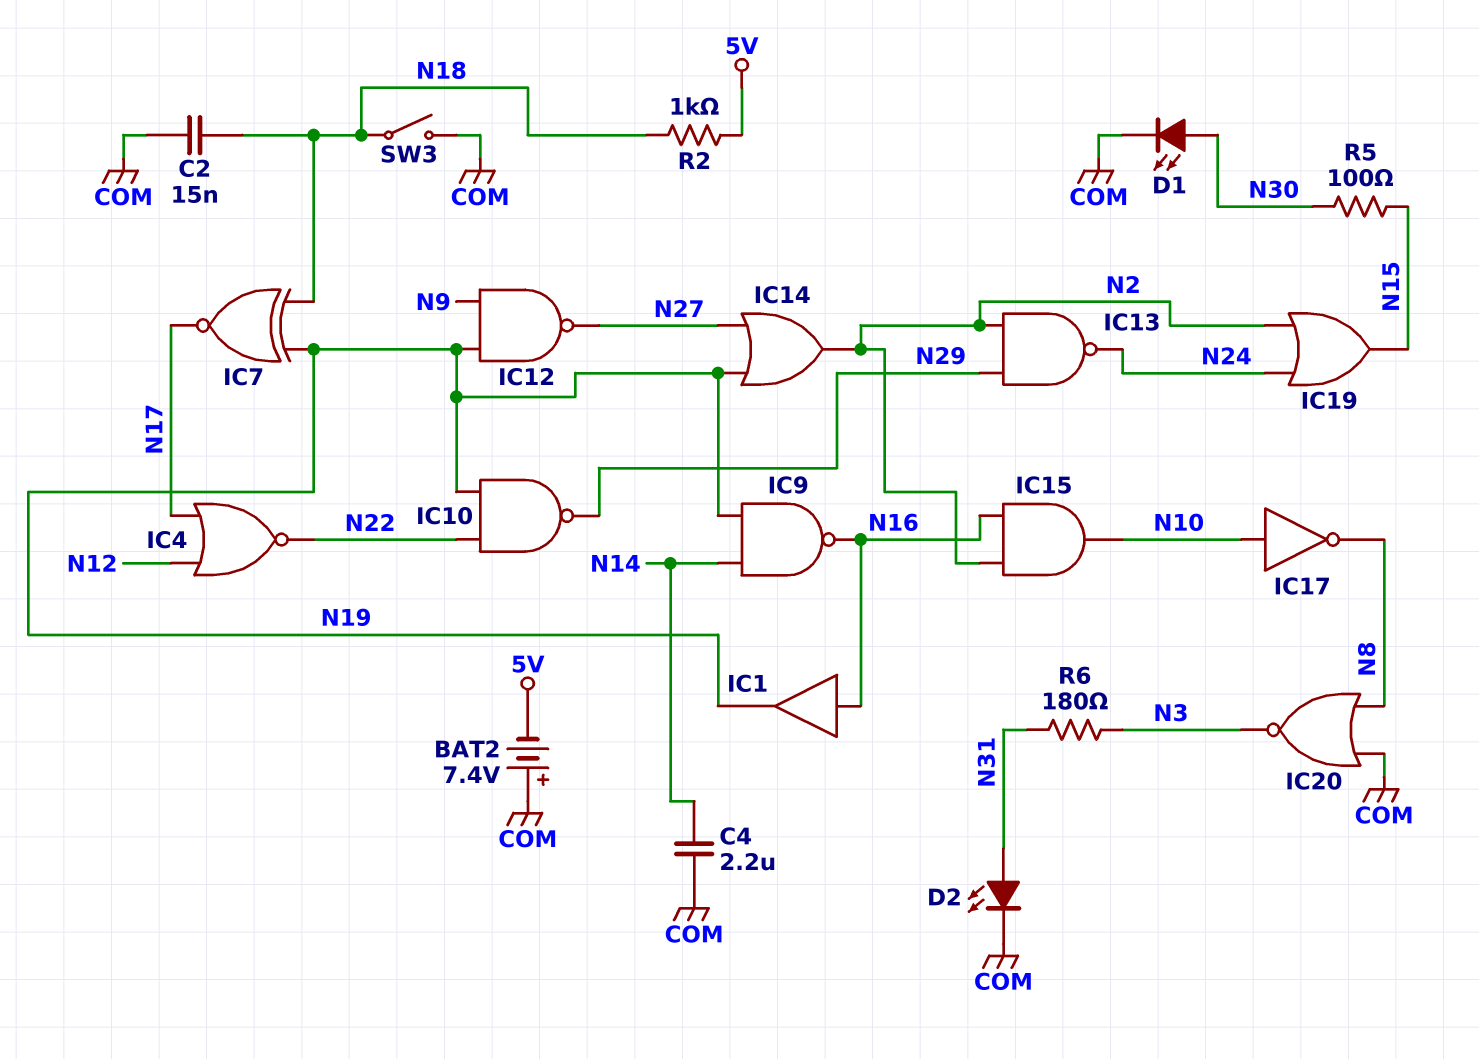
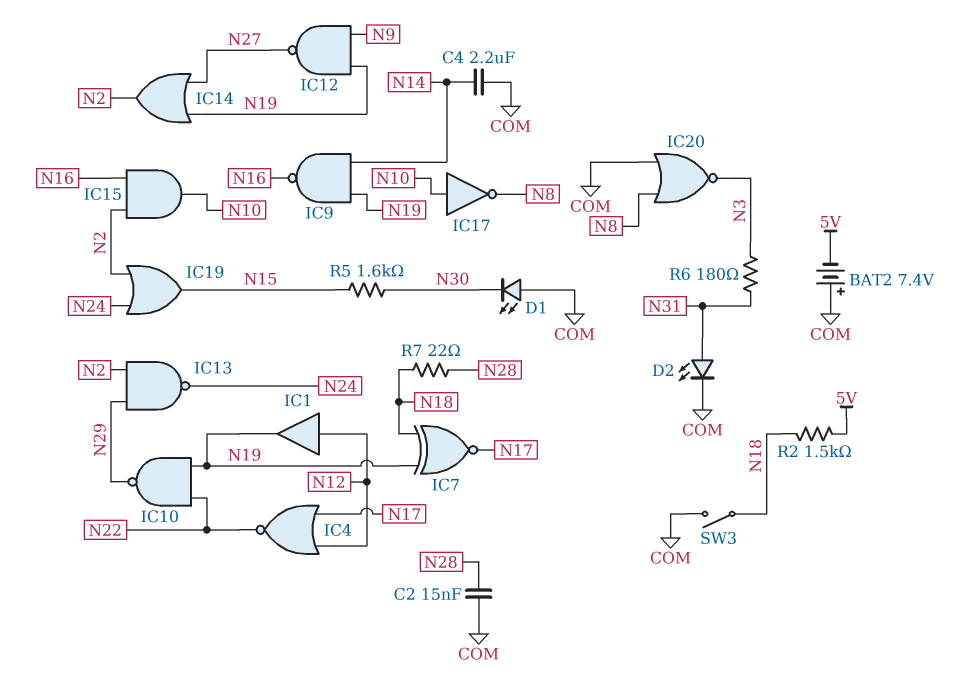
C2: 15nF (COM, N18) -> 15nF (COM, N28)
D1: LED (A N30, K COM) -> LED (A COM, K N30)
IC1: buffer (in N16, out N19) -> buffer (in N12, out N19)
R2: 1k (5V, N18) -> 1.5k (5V, N18)
R5: 100 (N15, N30) -> 1.6k (N15, N30)
R7: none -> 22 (N18, N28)

